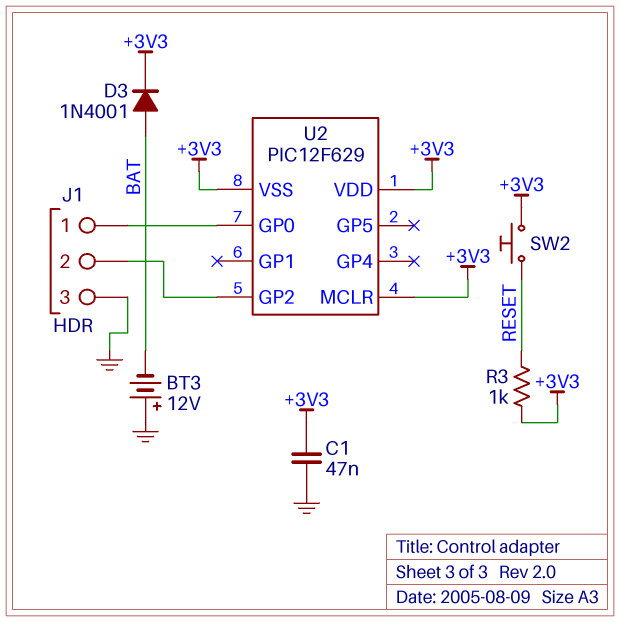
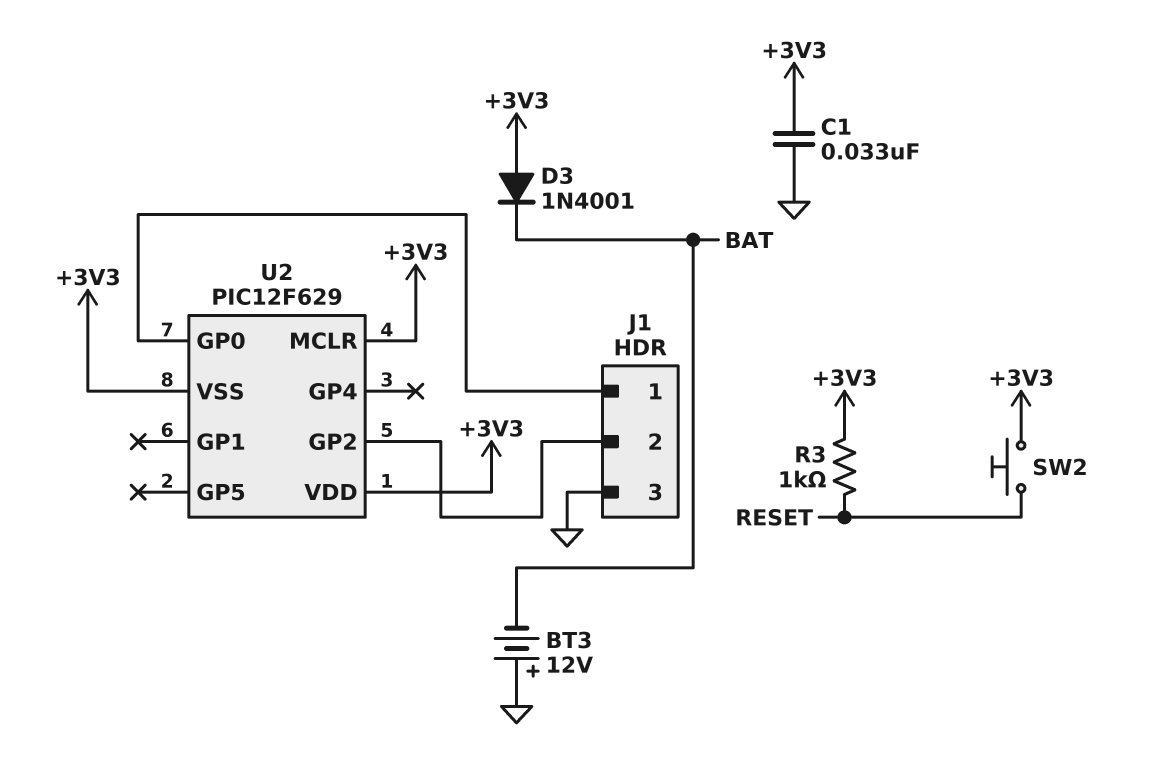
C1: 47nF (+3V3, GND) -> 33nF (+3V3, GND)
D3: diode 1N4001 (A BAT, K +3V3) -> diode 1N4001 (A +3V3, K BAT)

